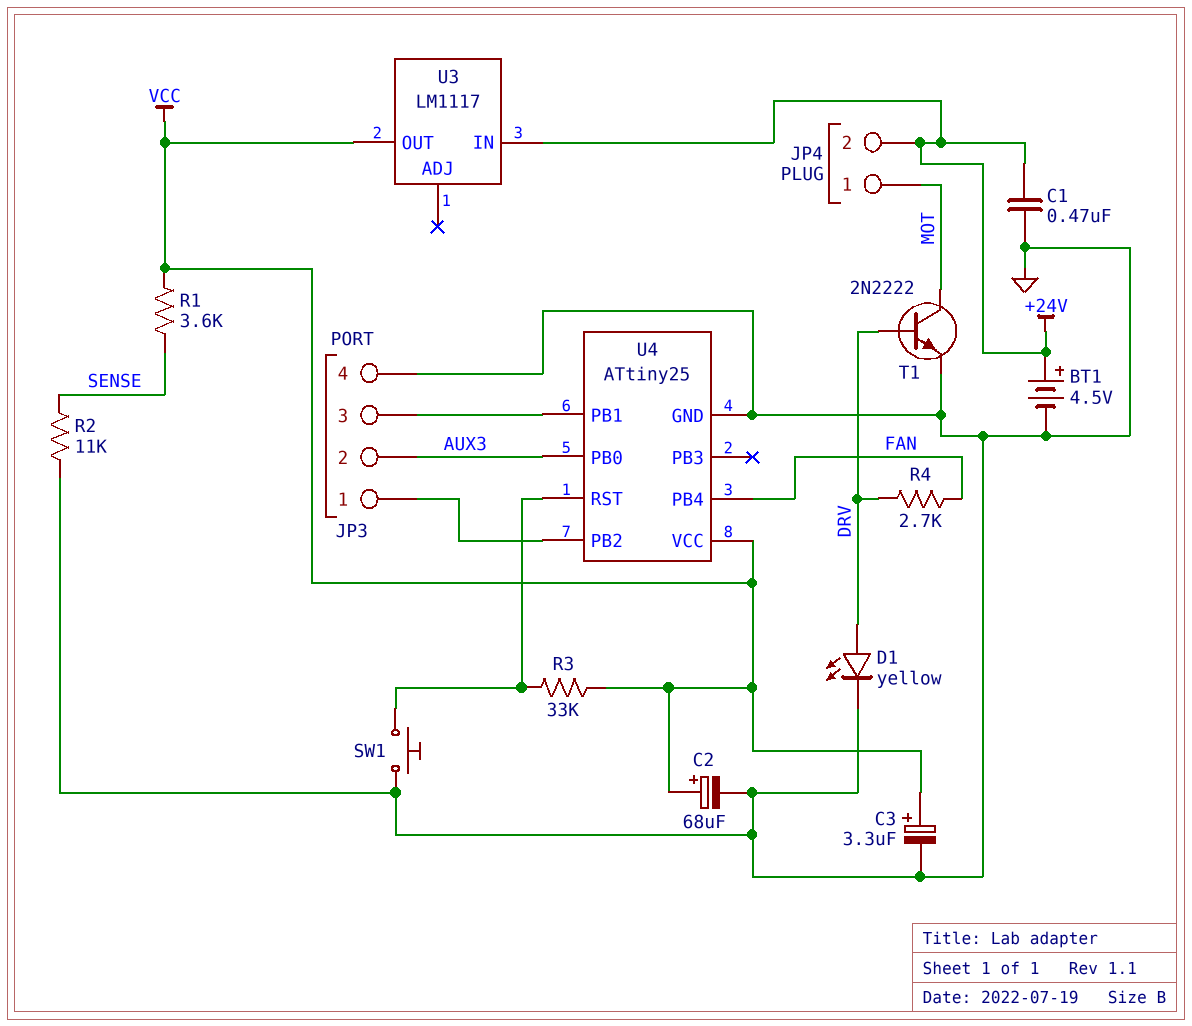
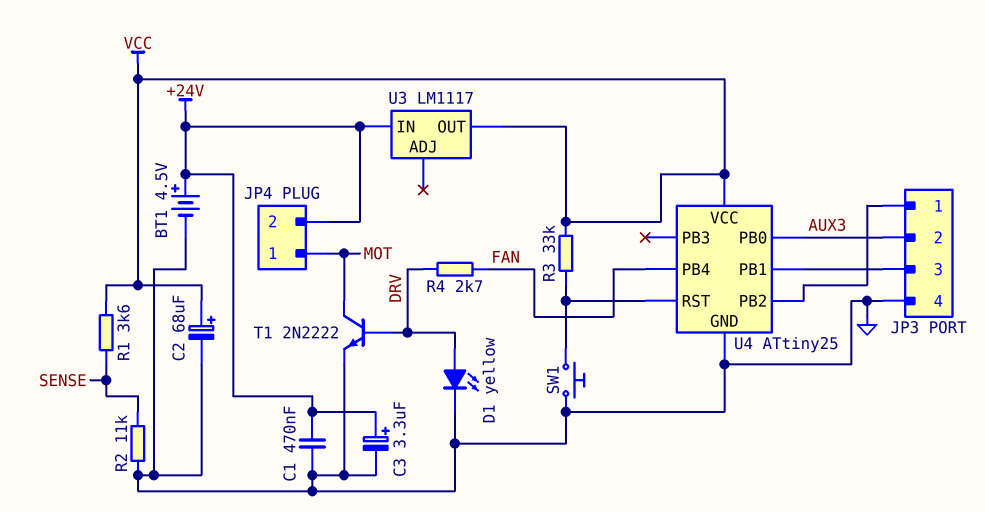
C3: 3.3uF (plus VCC, minus GND) -> 3.3uF (plus +24V, minus GND)

